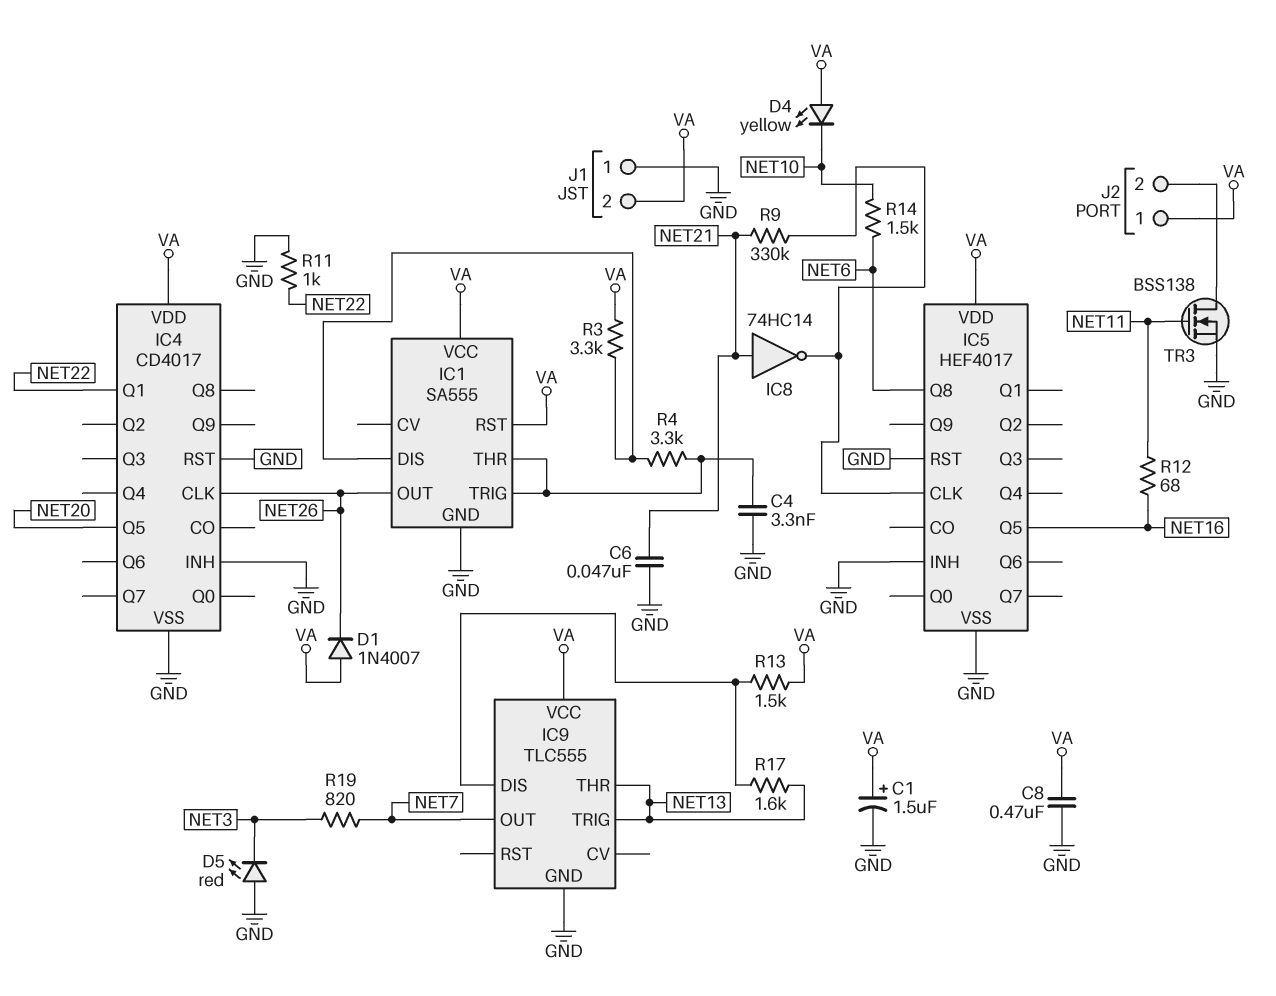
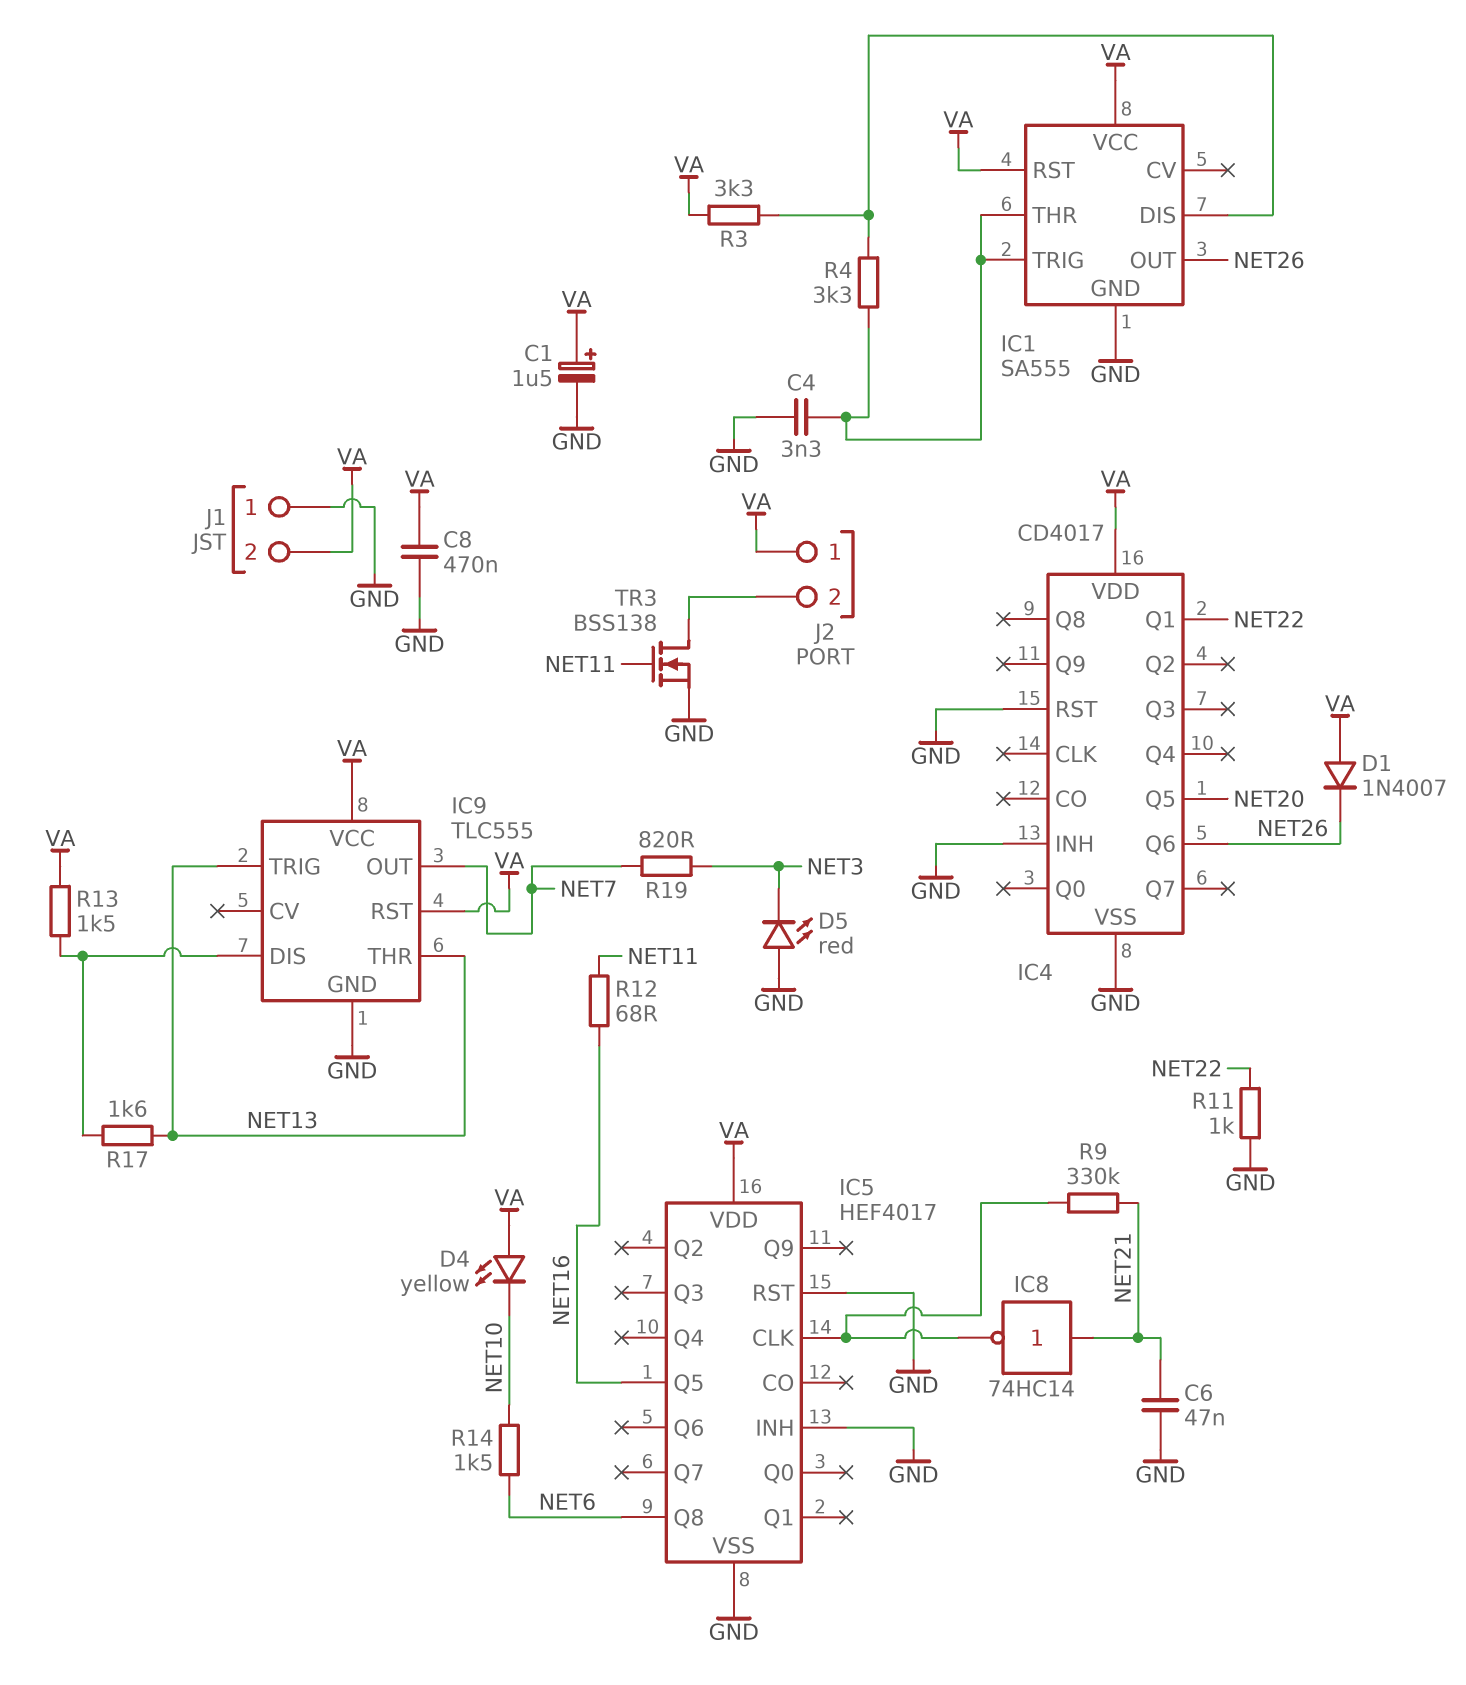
IC4 pin CLK: NET26 -> none
IC4 pin Q6: none -> NET26
IC9 pin RST: none -> VA

